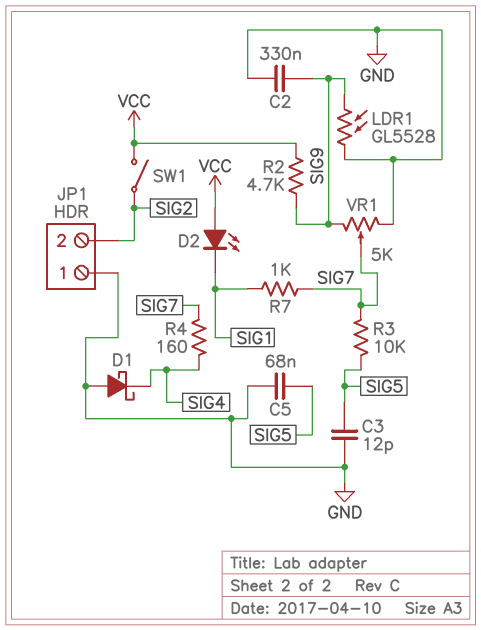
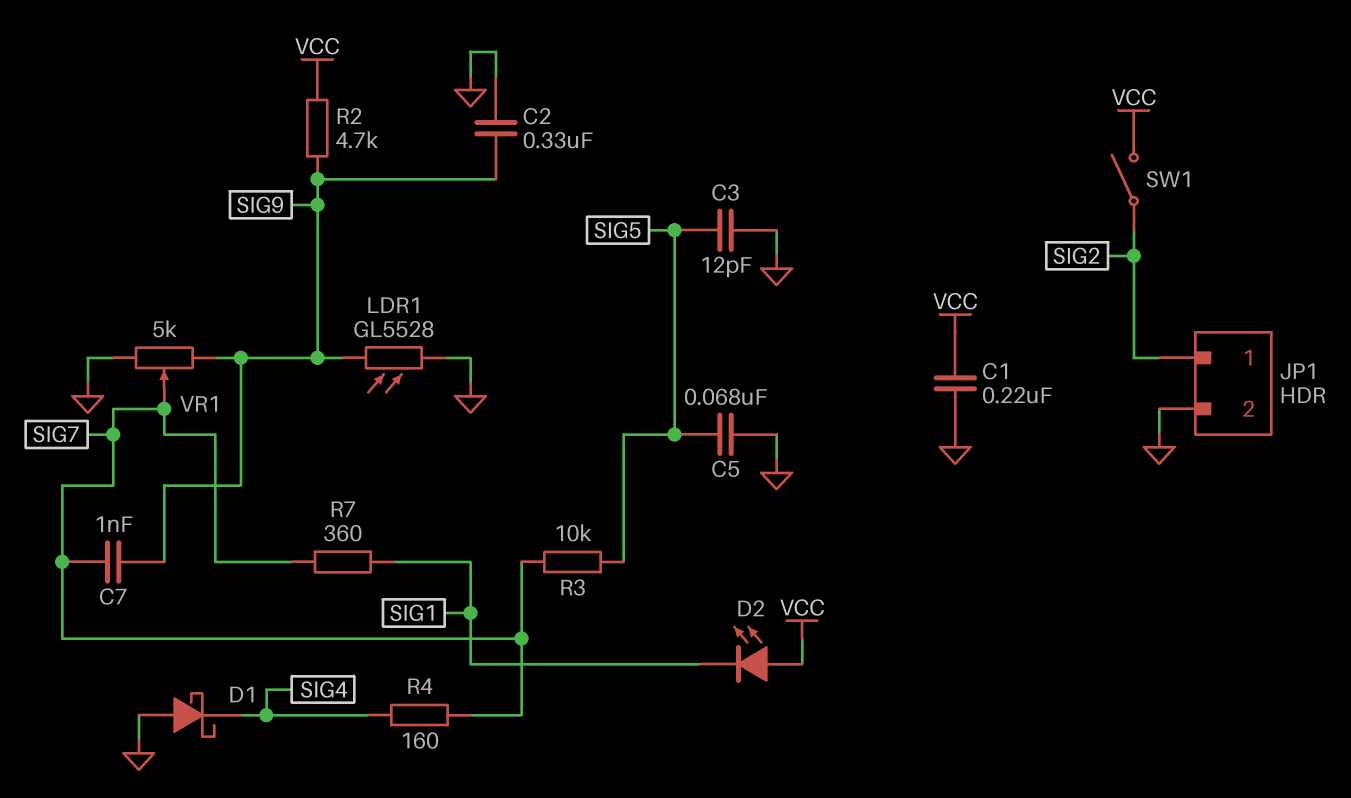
C1: none -> 220nF (GND, VCC)
C7: none -> 1nF (SIG7, SIG9)
JP1 pin 1: GND -> SIG2
JP1 pin 2: SIG2 -> GND
R7: 1k (SIG1, SIG7) -> 360 (SIG1, SIG7)

